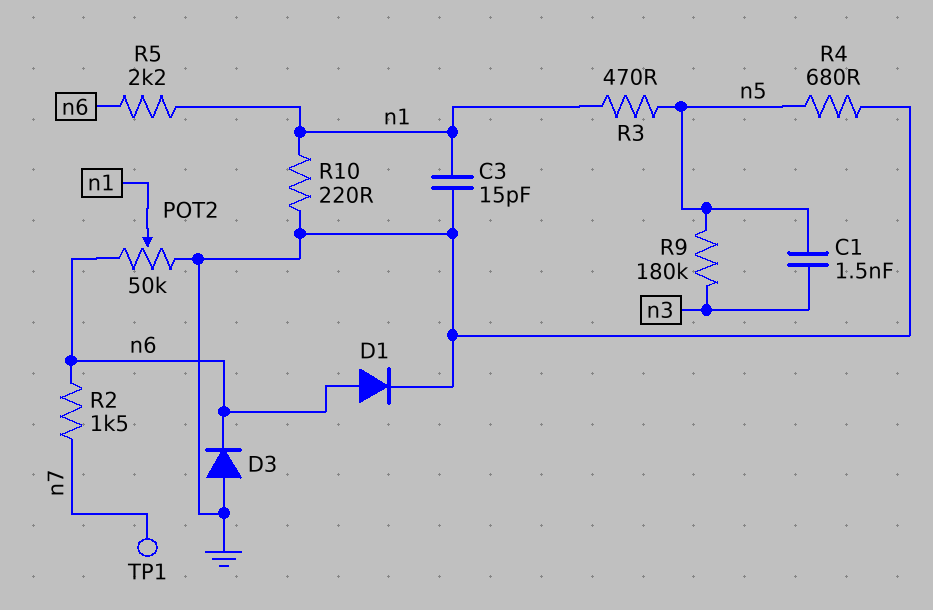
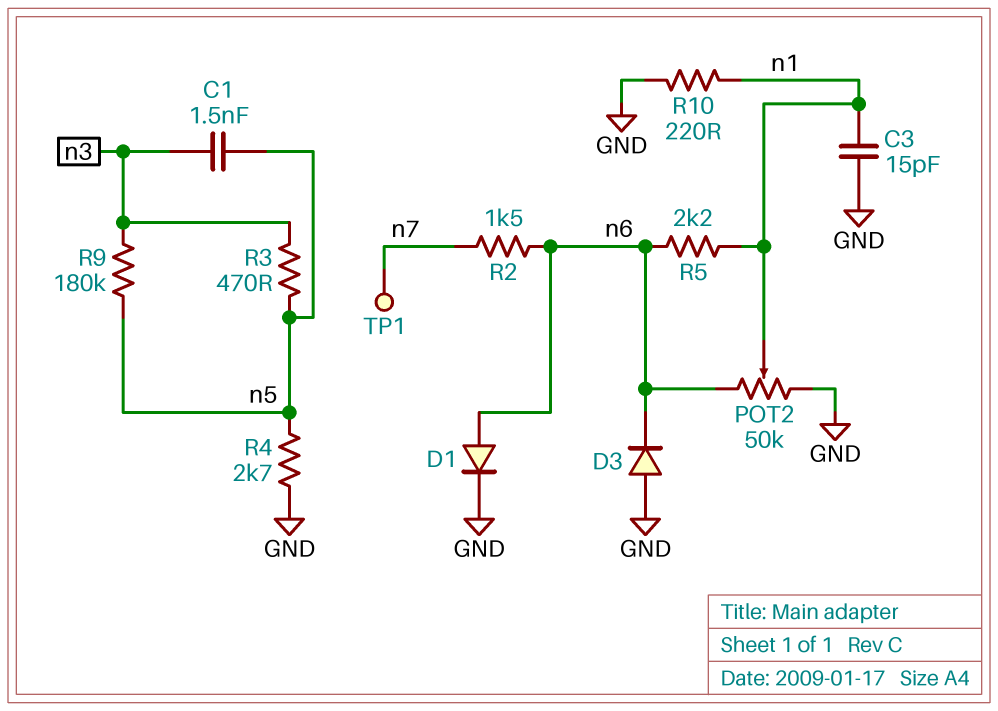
R3: 470 (n1, n5) -> 470 (n3, n5)
R4: 680 (GND, n5) -> 2.7k (GND, n5)

